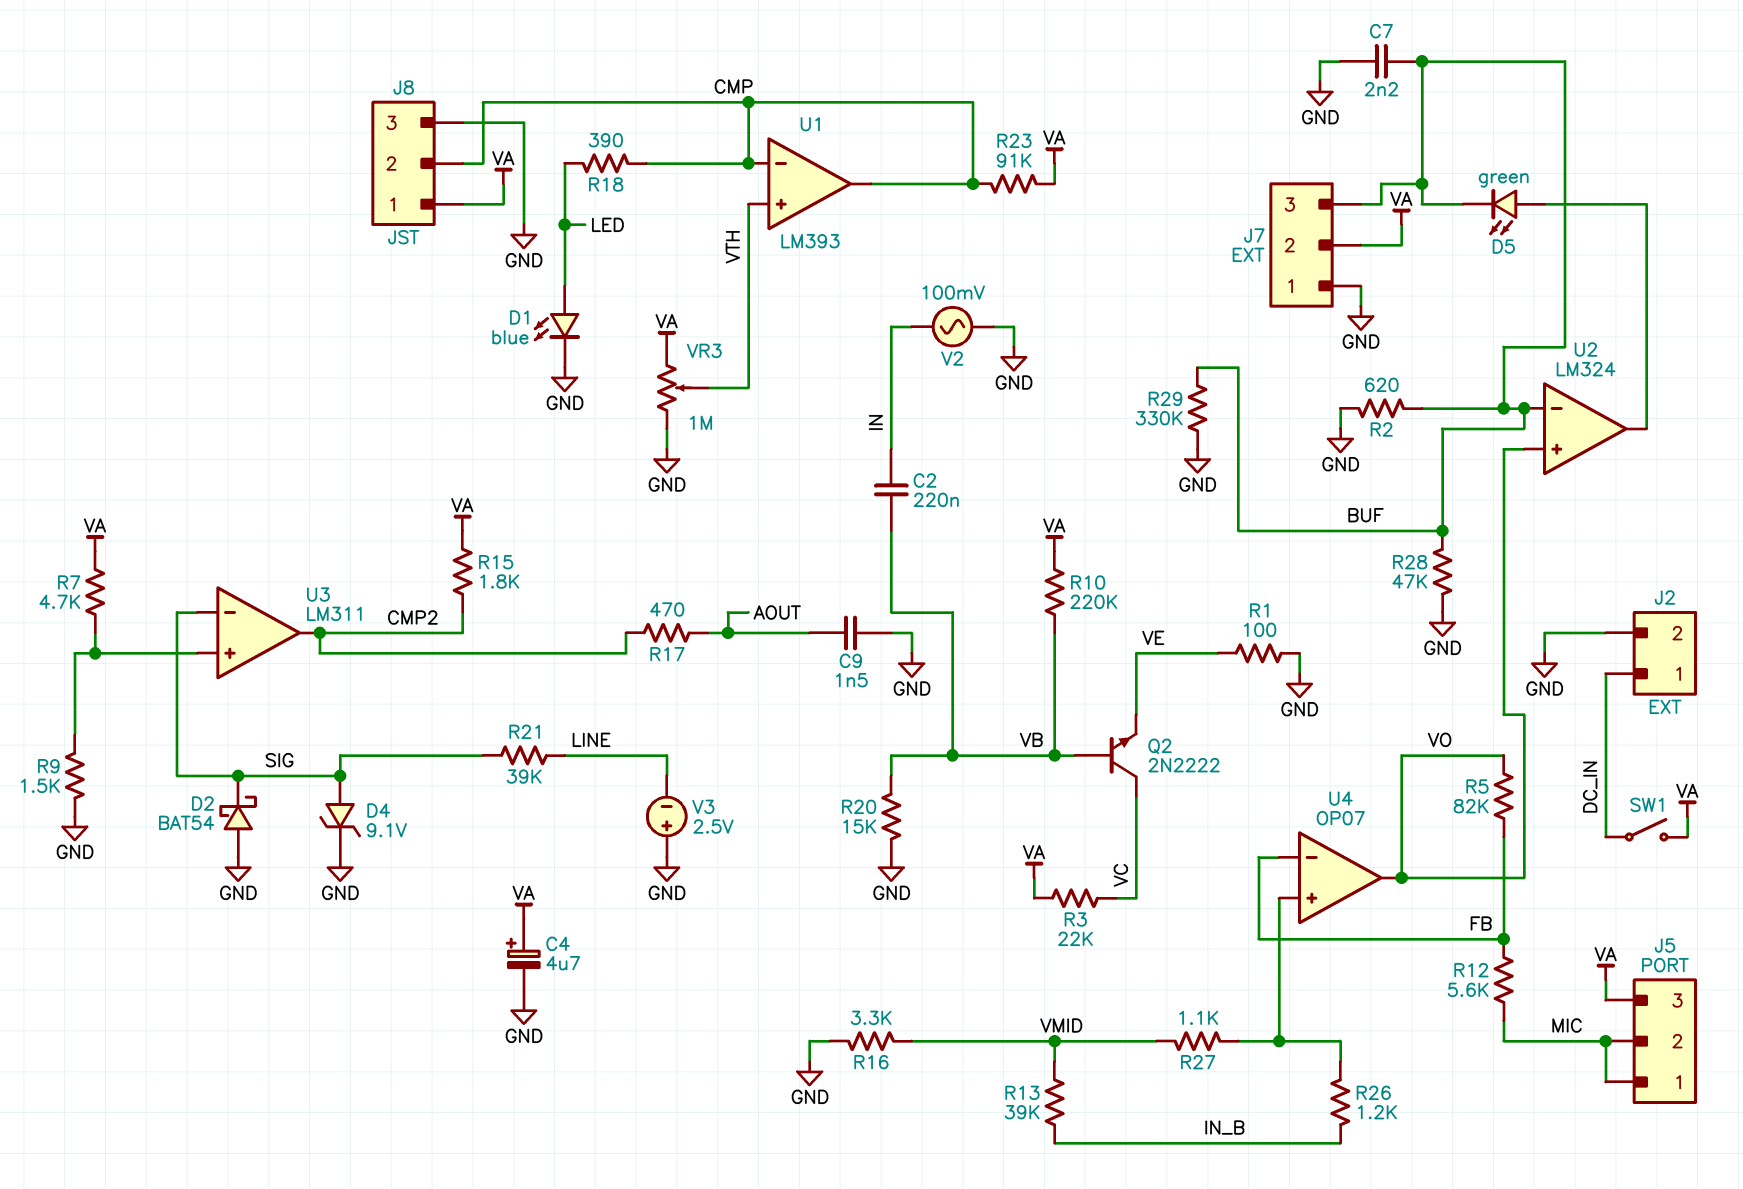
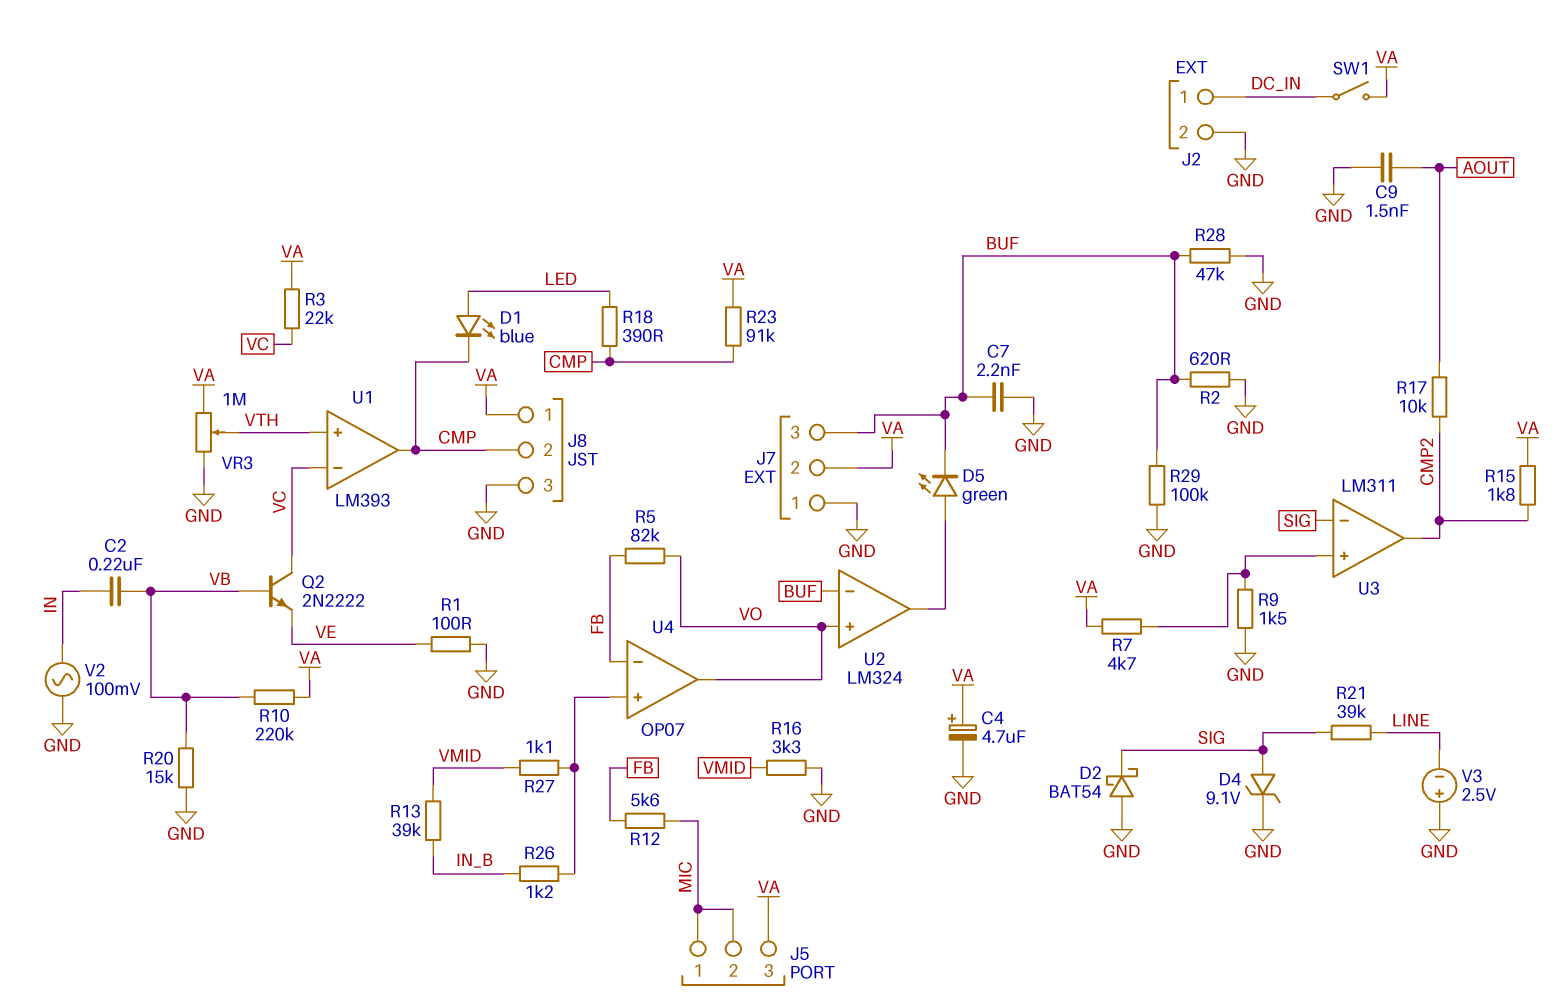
D1: LED blue (A LED, K GND) -> LED blue (A LED, K CMP)
R17: 470 (AOUT, CMP2) -> 10k (AOUT, CMP2)
R29: 330k (BUF, GND) -> 100k (BUF, GND)
U1 pin in-: CMP -> VC

